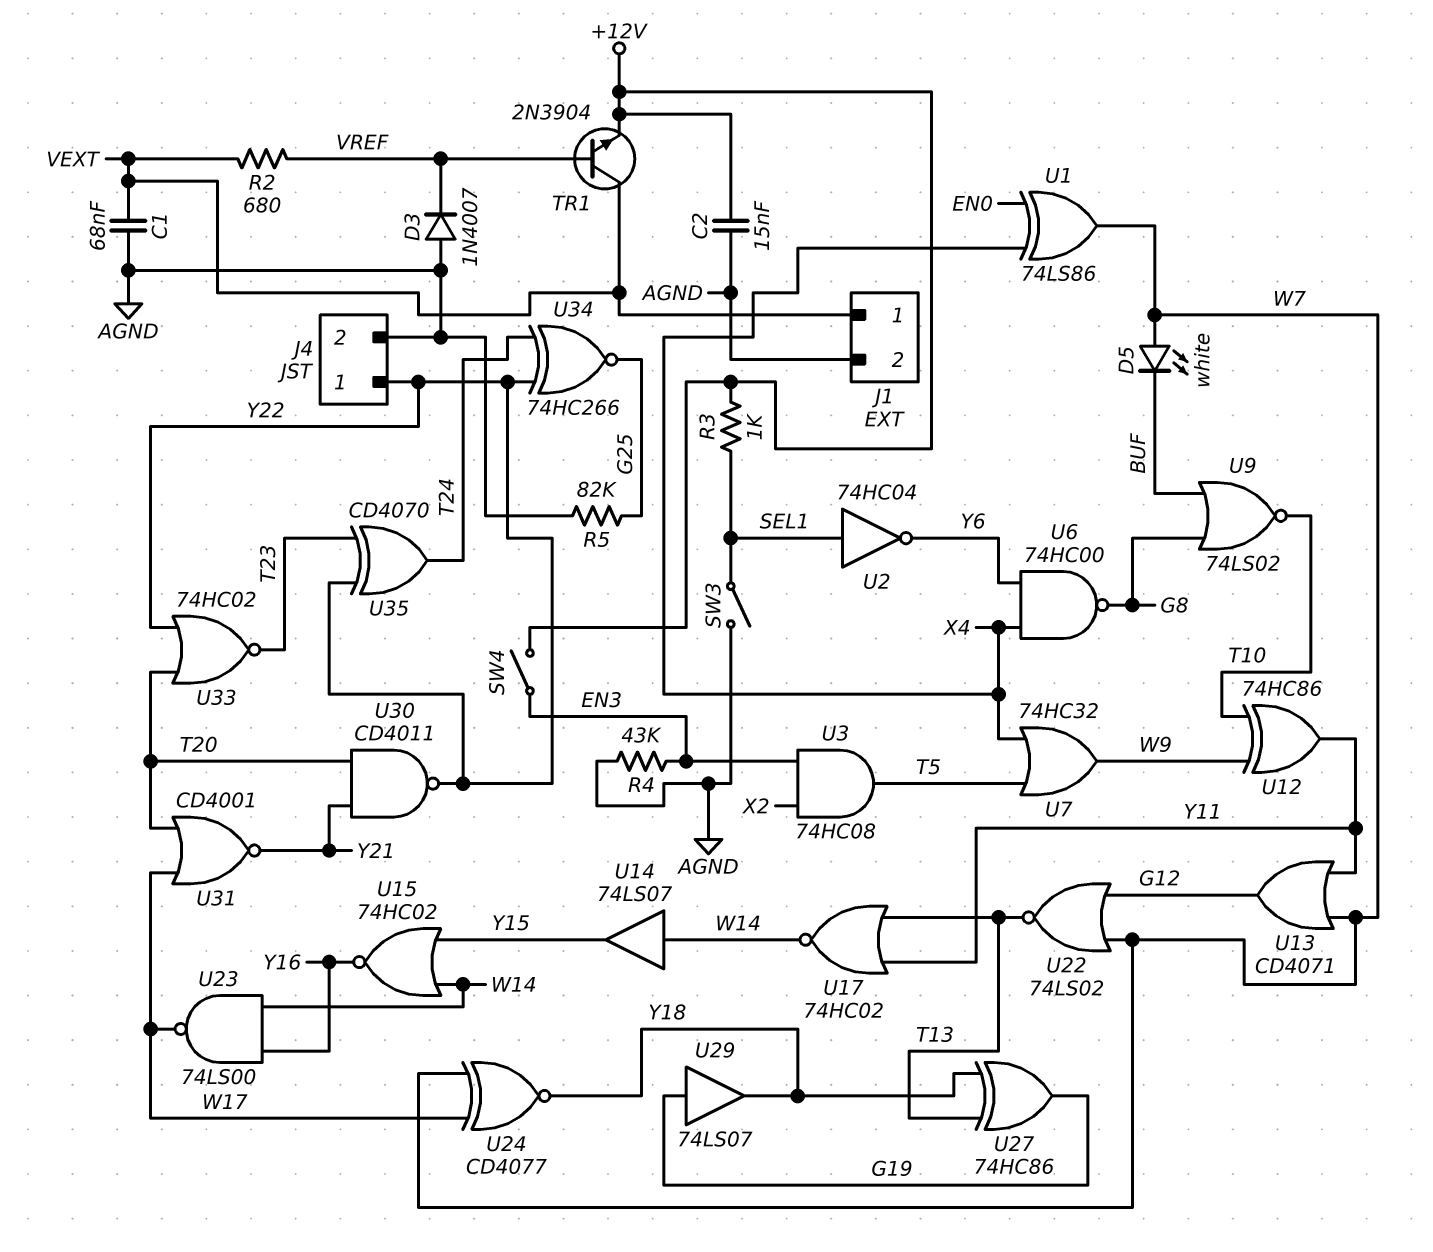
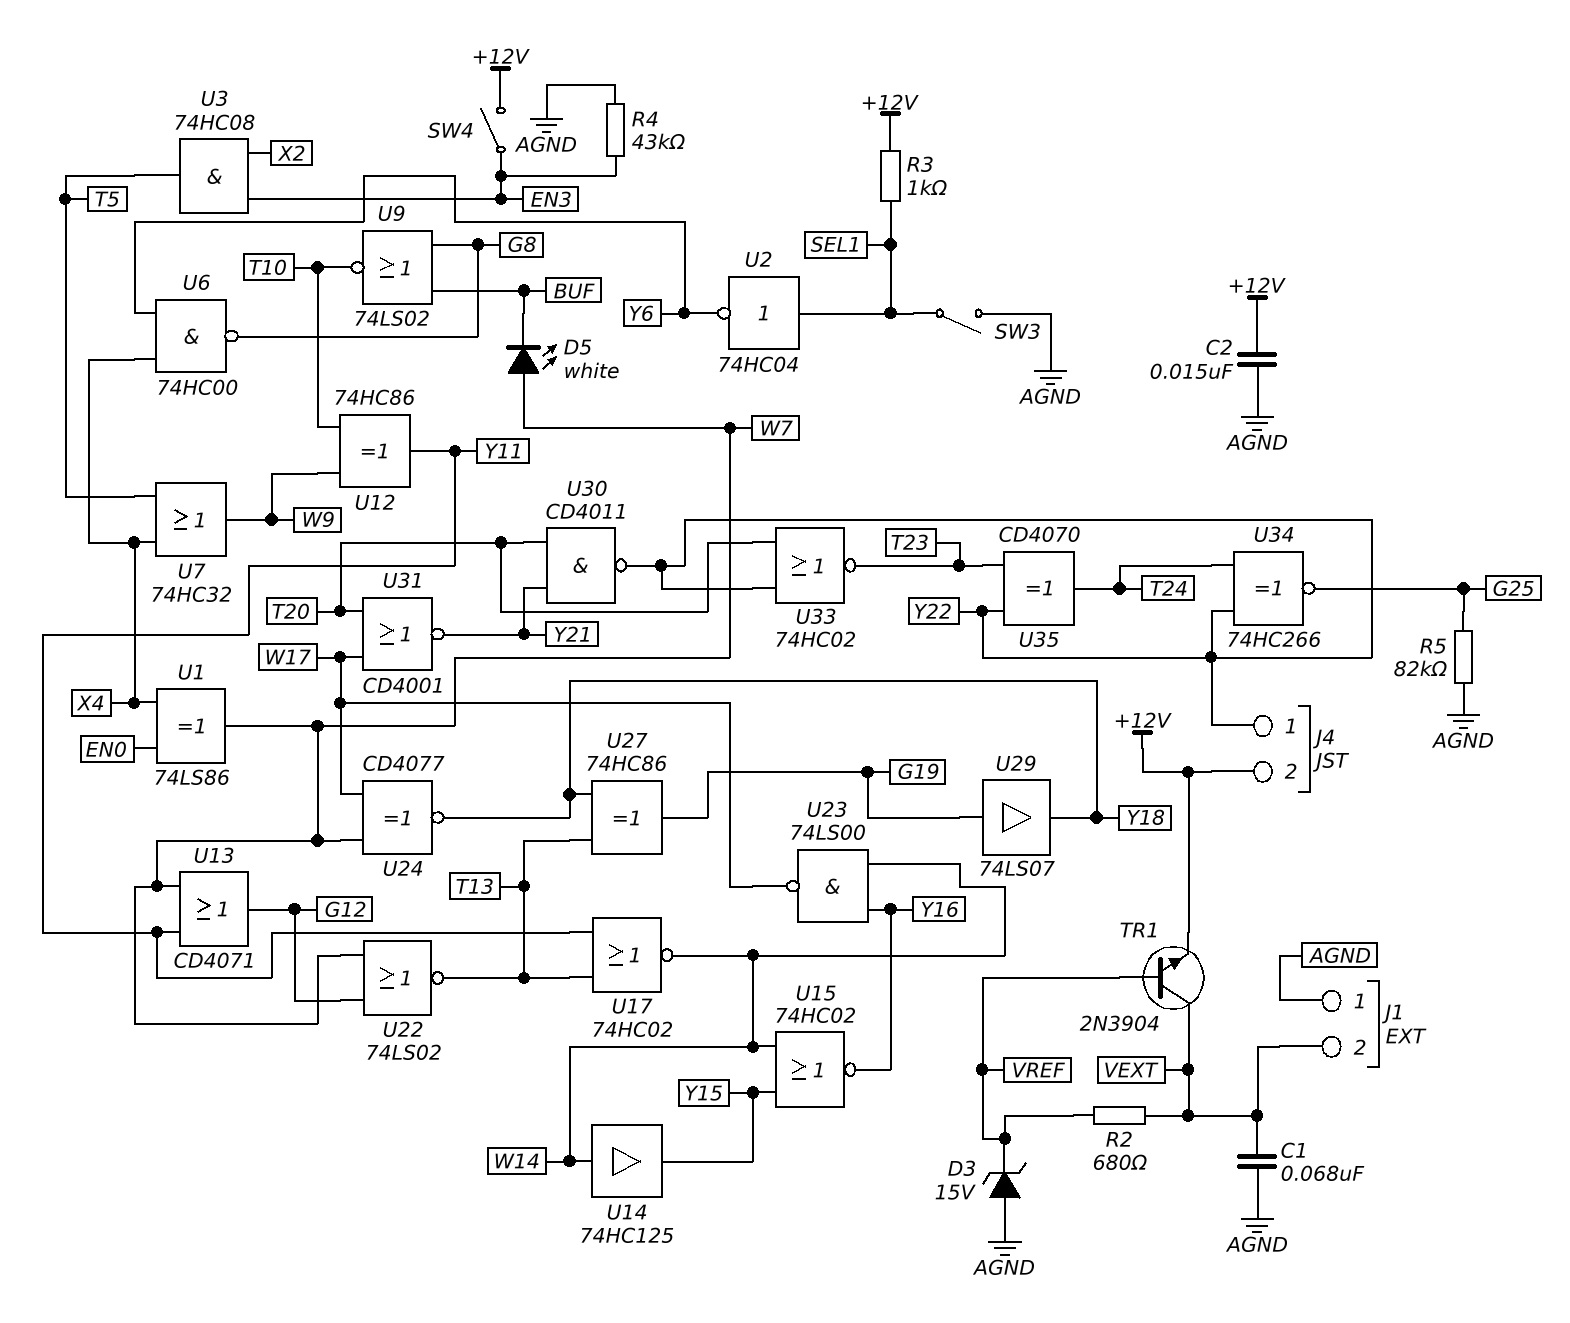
D3: diode 1N4007 (A AGND, K VREF) -> zener 15V (A AGND, K VREF)
J1 pin 1: VEXT -> AGND
J1 pin 2: AGND -> VEXT
J4 pin 2: AGND -> +12V
U14: buffer 74LS07 (in W14, out Y15) -> buffer 74HC125 (in W14, out Y15)

